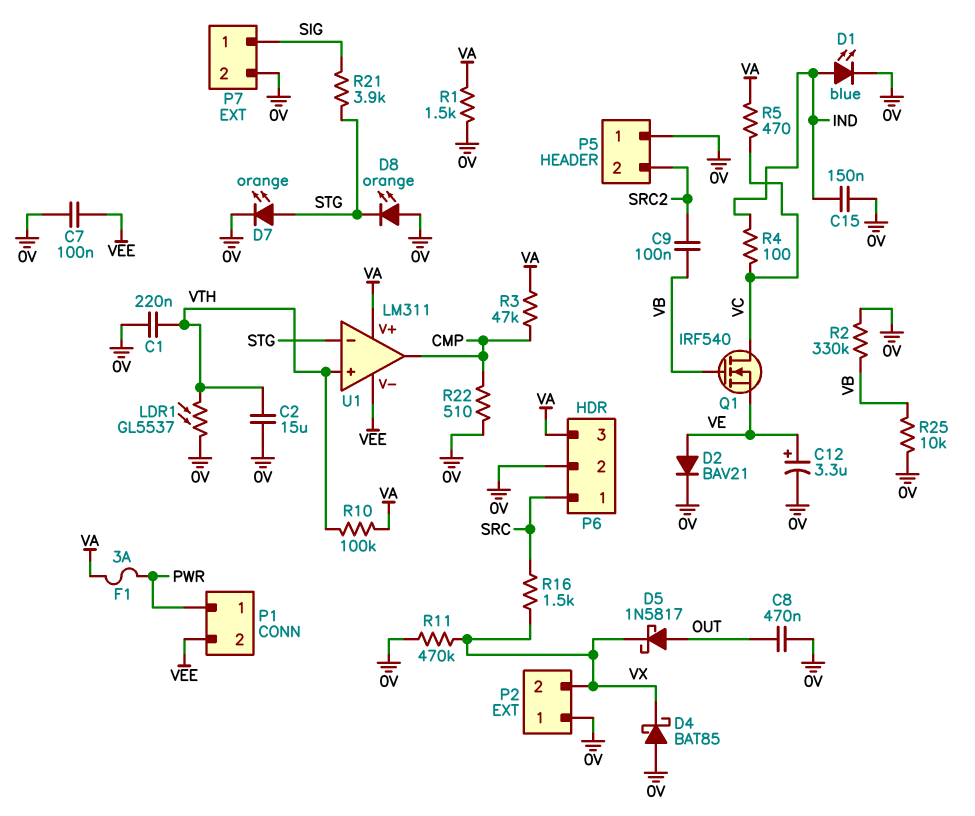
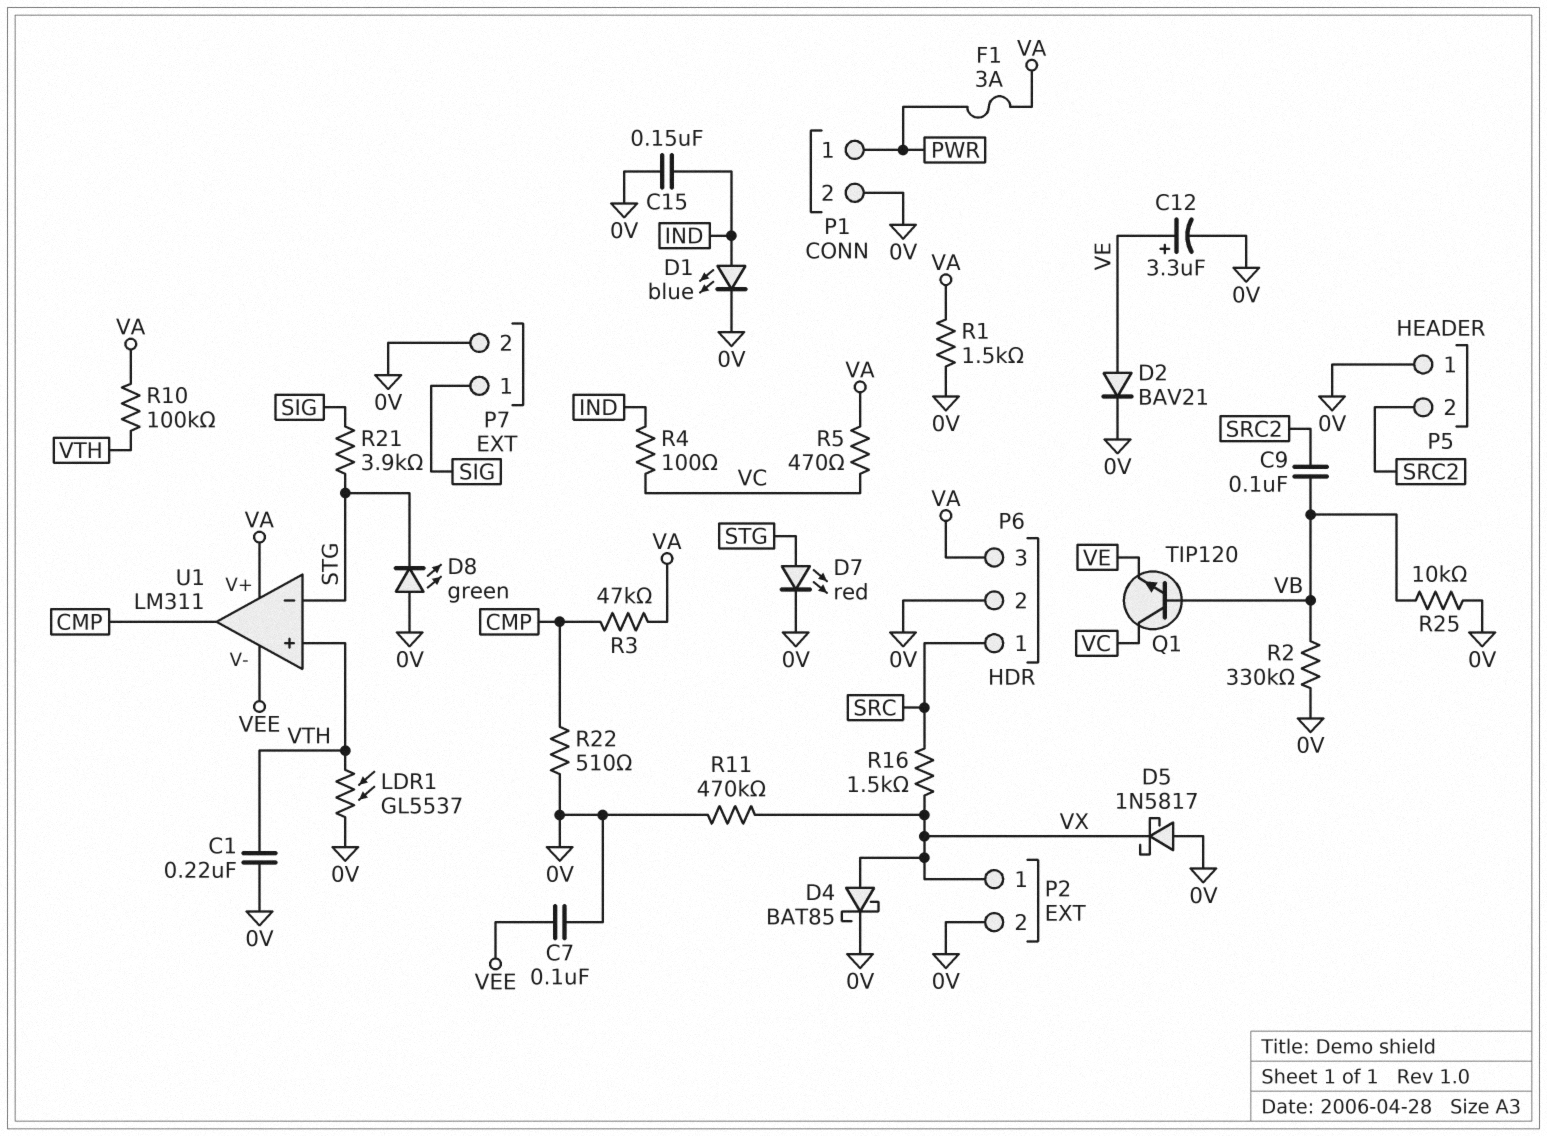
C2: 15uF (0V, VTH) -> none
C8: 470nF (0V, OUT) -> none
D4: schottky BAT85 (A 0V, K VX) -> schottky BAT85 (A VX, K 0V)
D5: schottky 1N5817 (A OUT, K VX) -> schottky 1N5817 (A 0V, K VX)
D7: LED orange (A STG, K 0V) -> LED red (A STG, K 0V)
D8: LED orange (A 0V, K STG) -> LED green (A 0V, K STG)
P1 pin 2: VEE -> 0V
P2 pin 1: 0V -> VX
P2 pin 2: VX -> 0V
Q1: NMOS IRF540 (G VB, D VC, S VE) -> NPN TIP120 (B VB, C VC, E VE)

